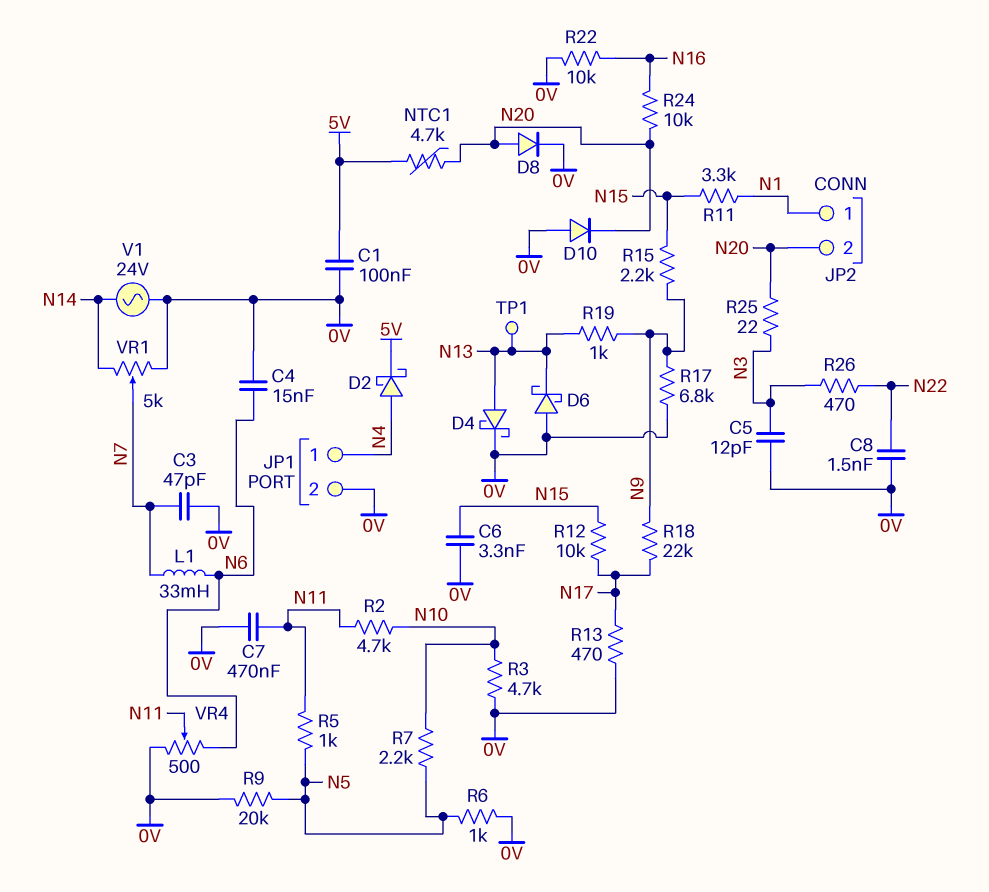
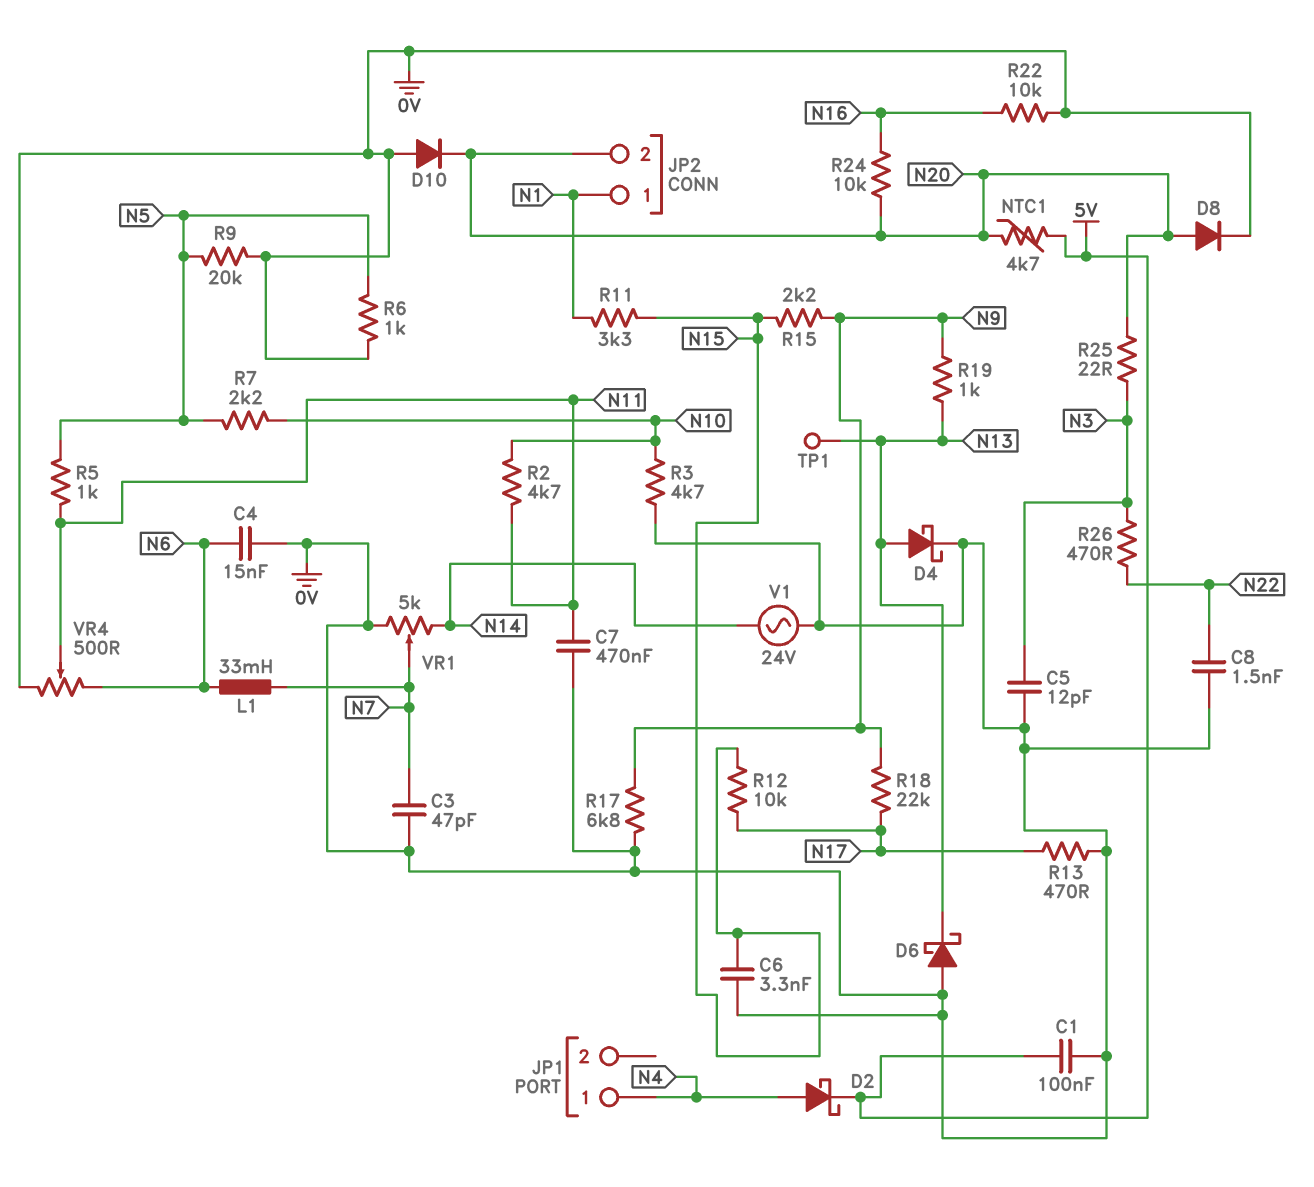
JP1 pin 2: 0V -> none

